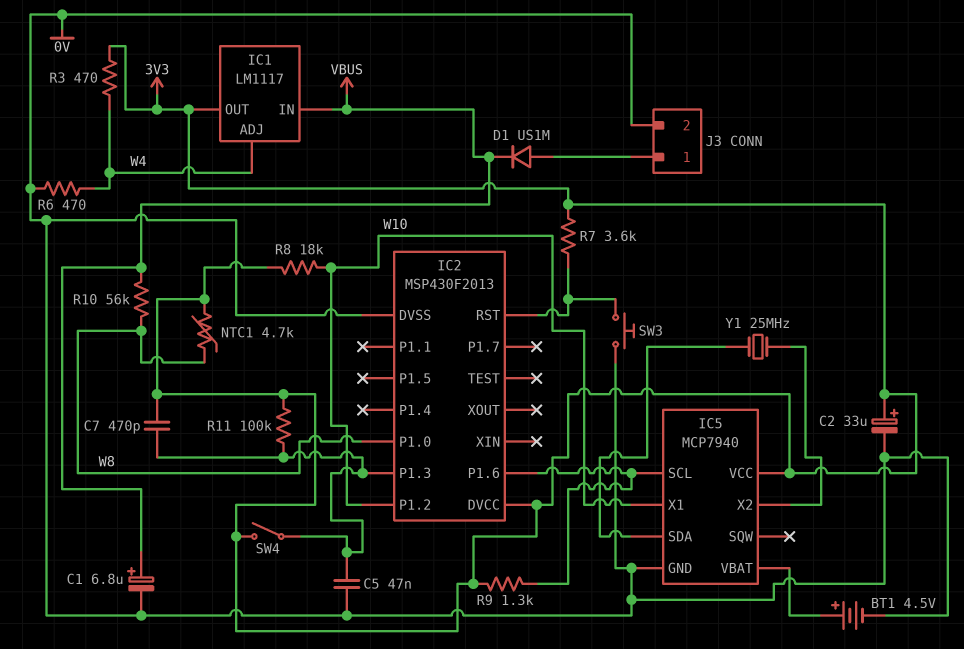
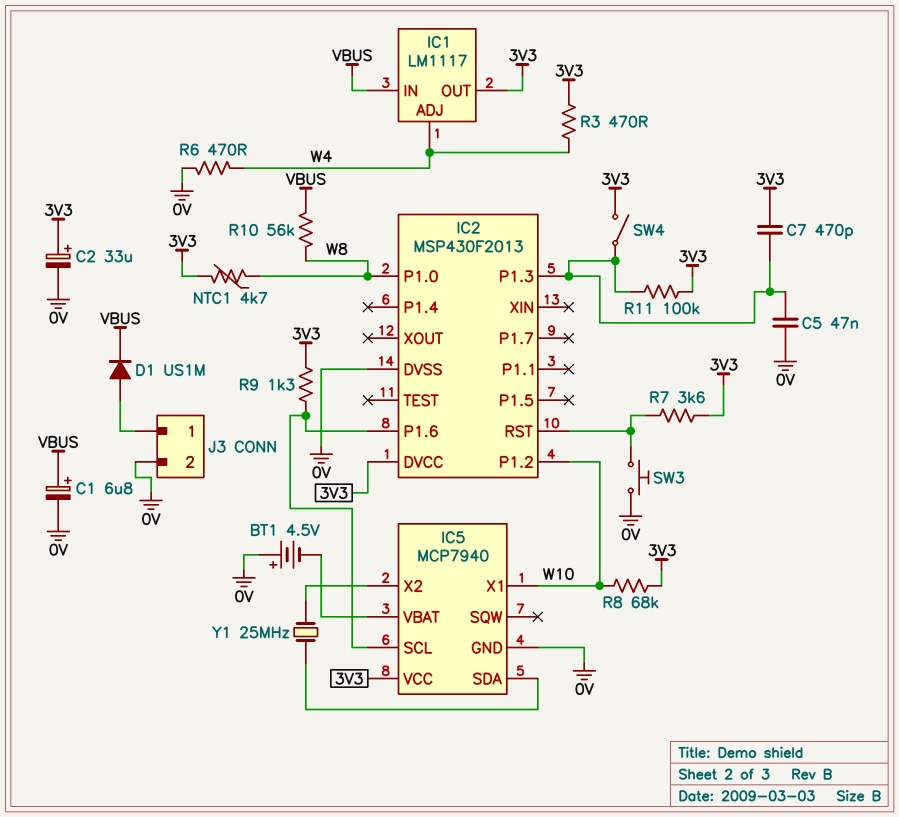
BT1: 4.5V (plus IC5/VBAT, minus 0V) -> 4.5V (plus 0V, minus IC5/VBAT)
R8: 18k (3V3, W10) -> 68k (3V3, W10)

